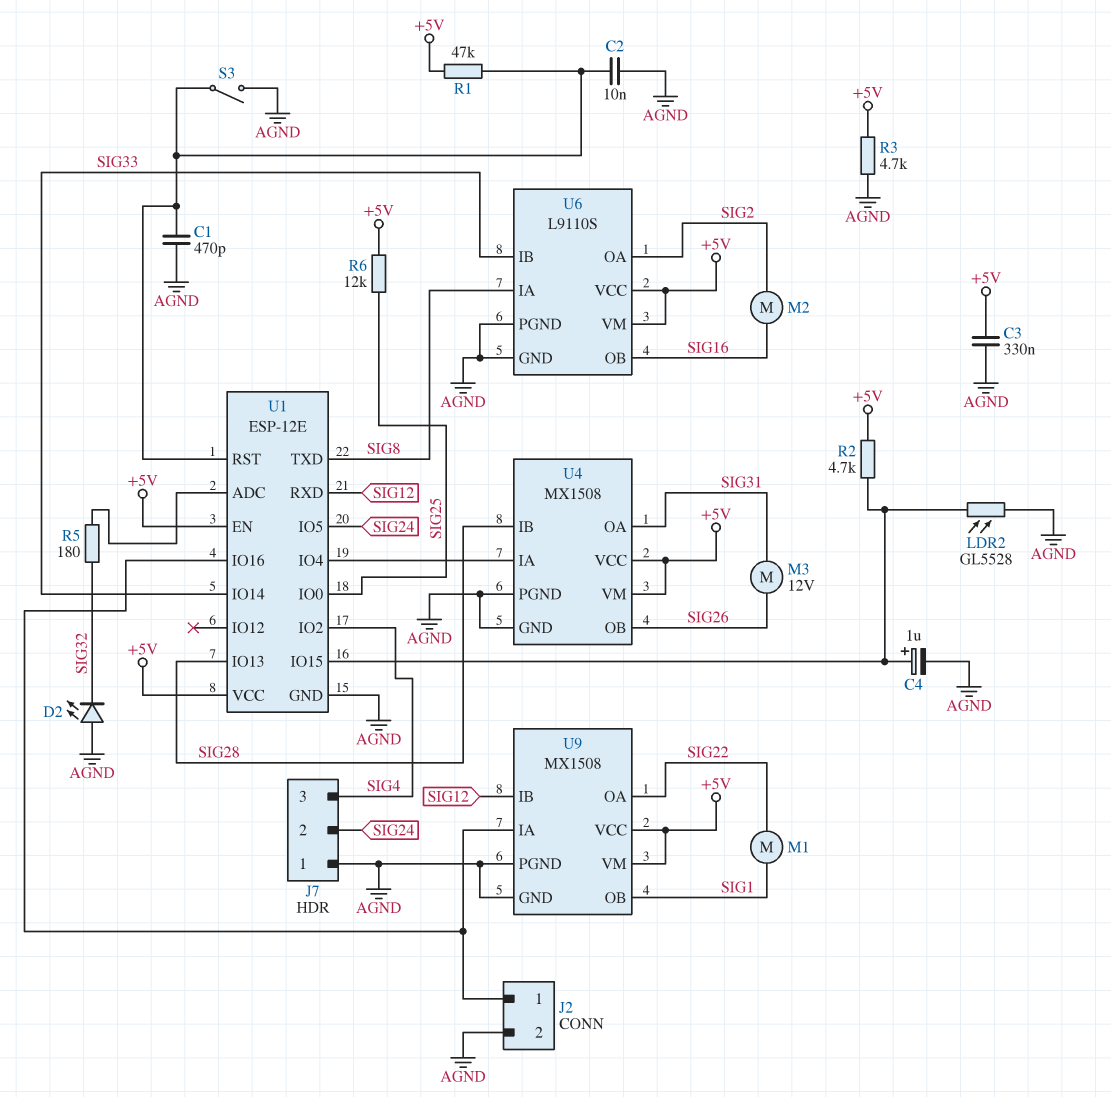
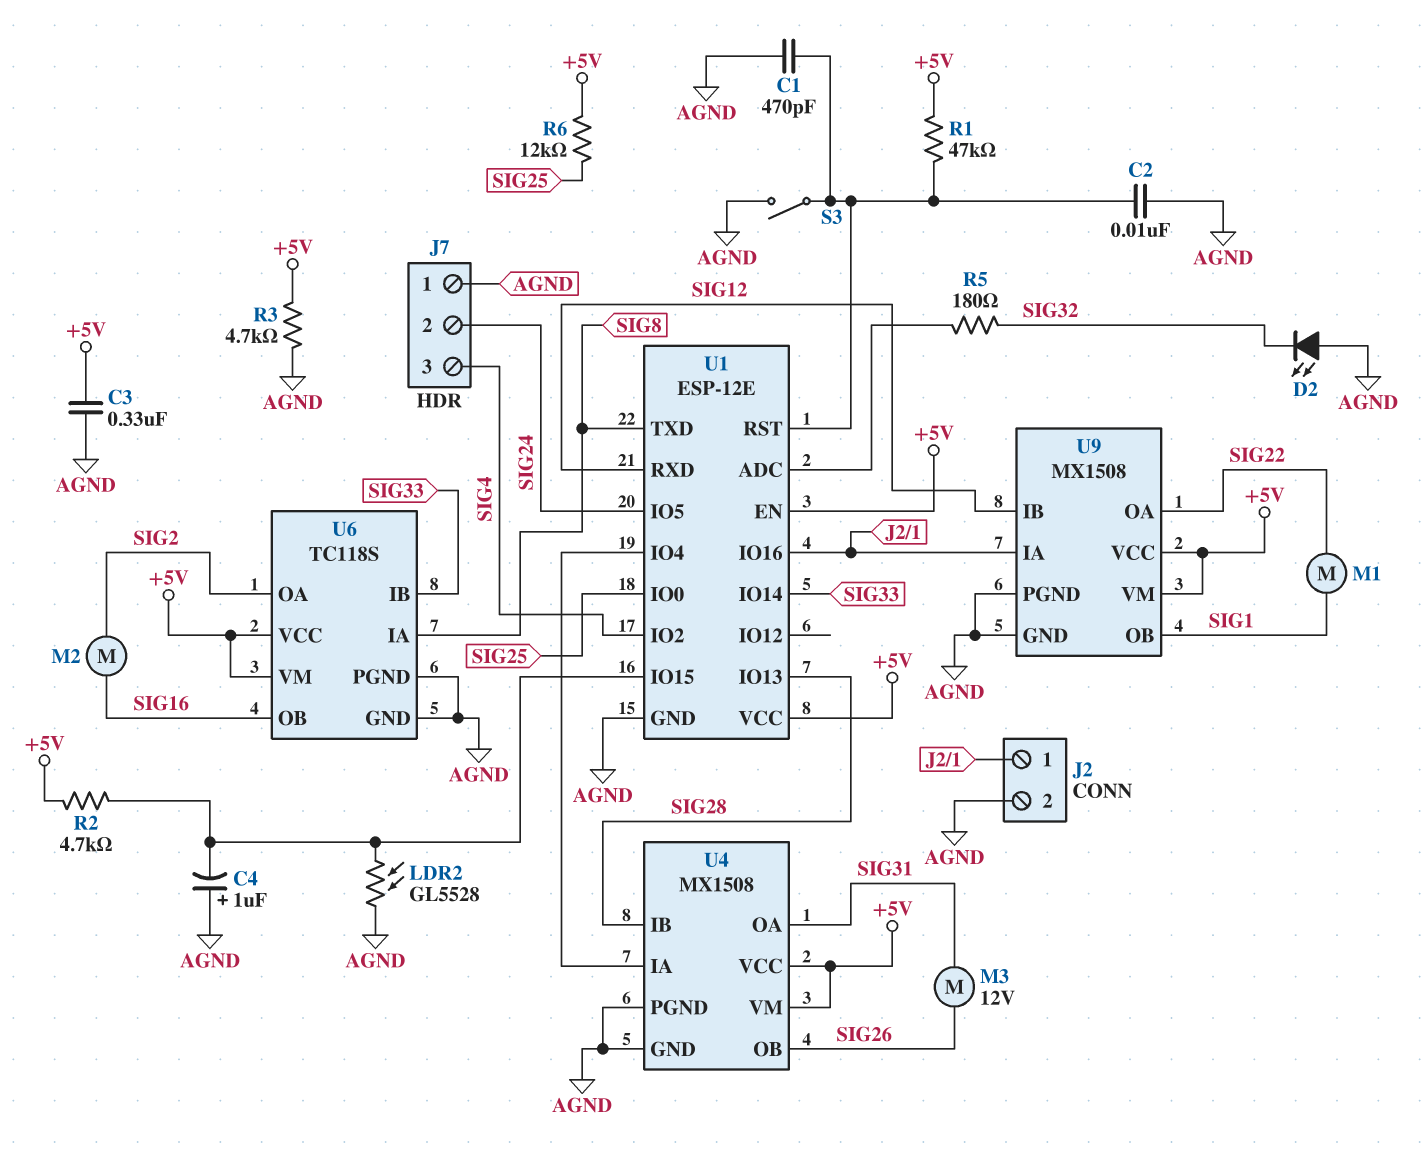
C4: 1uF (plus U1/IO15, minus AGND) -> 1uF (plus AGND, minus U1/IO15)
U6: L9110S -> TC118S

